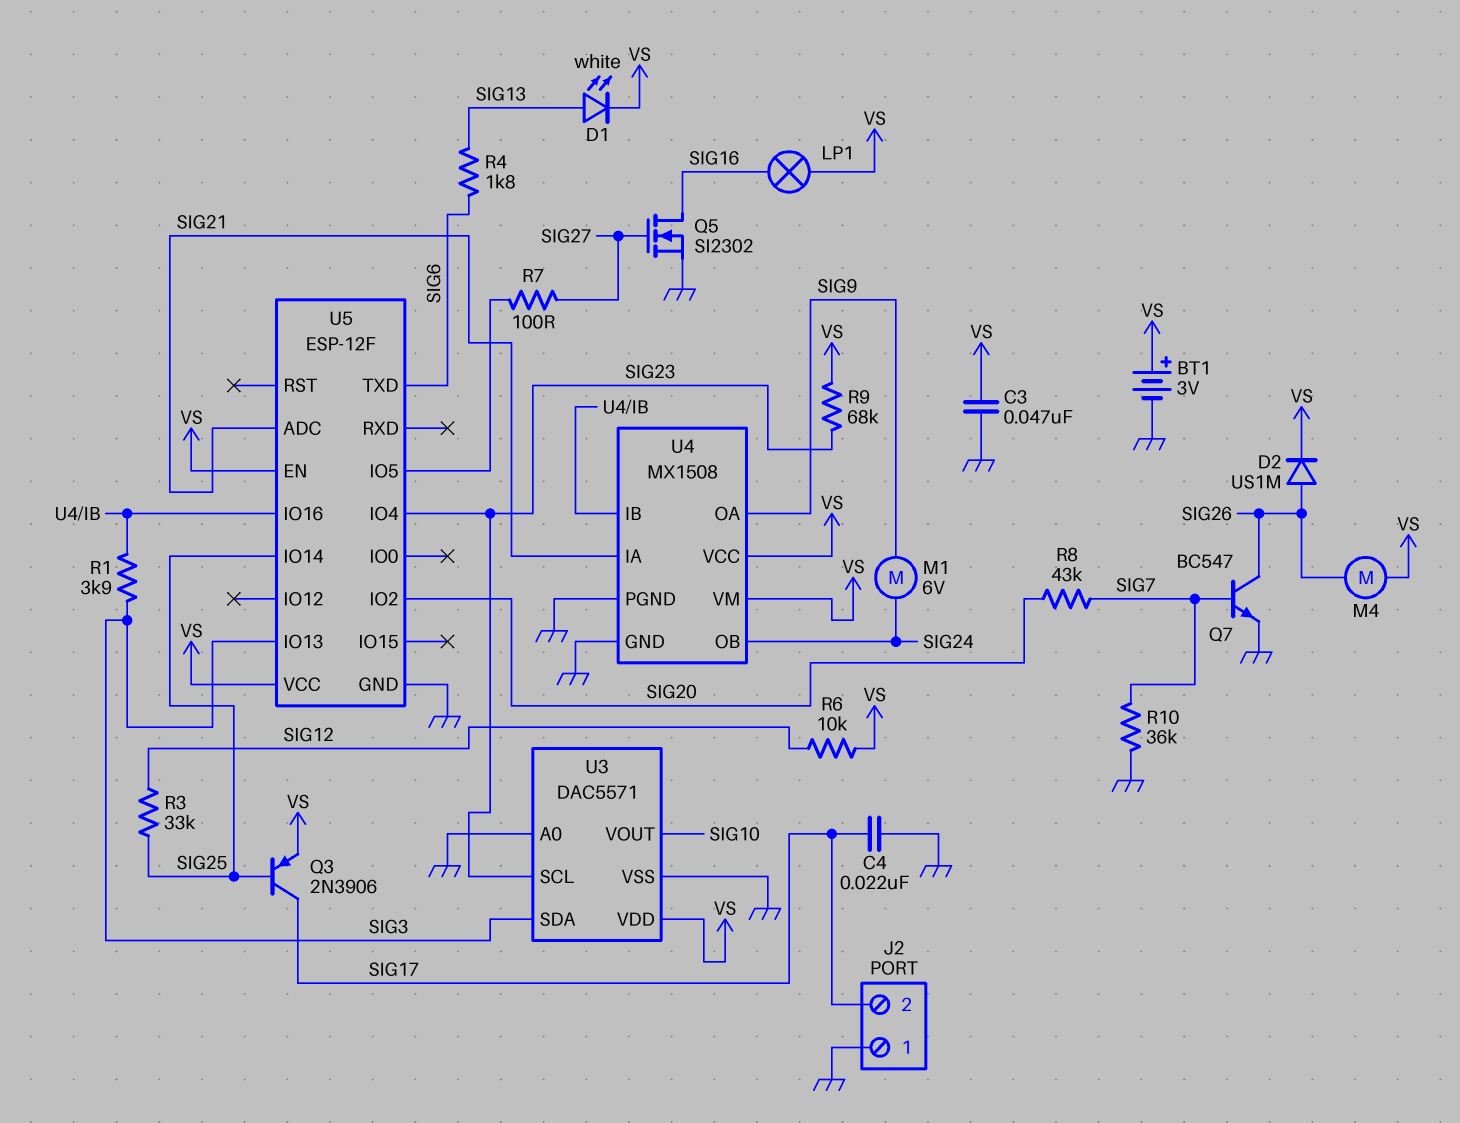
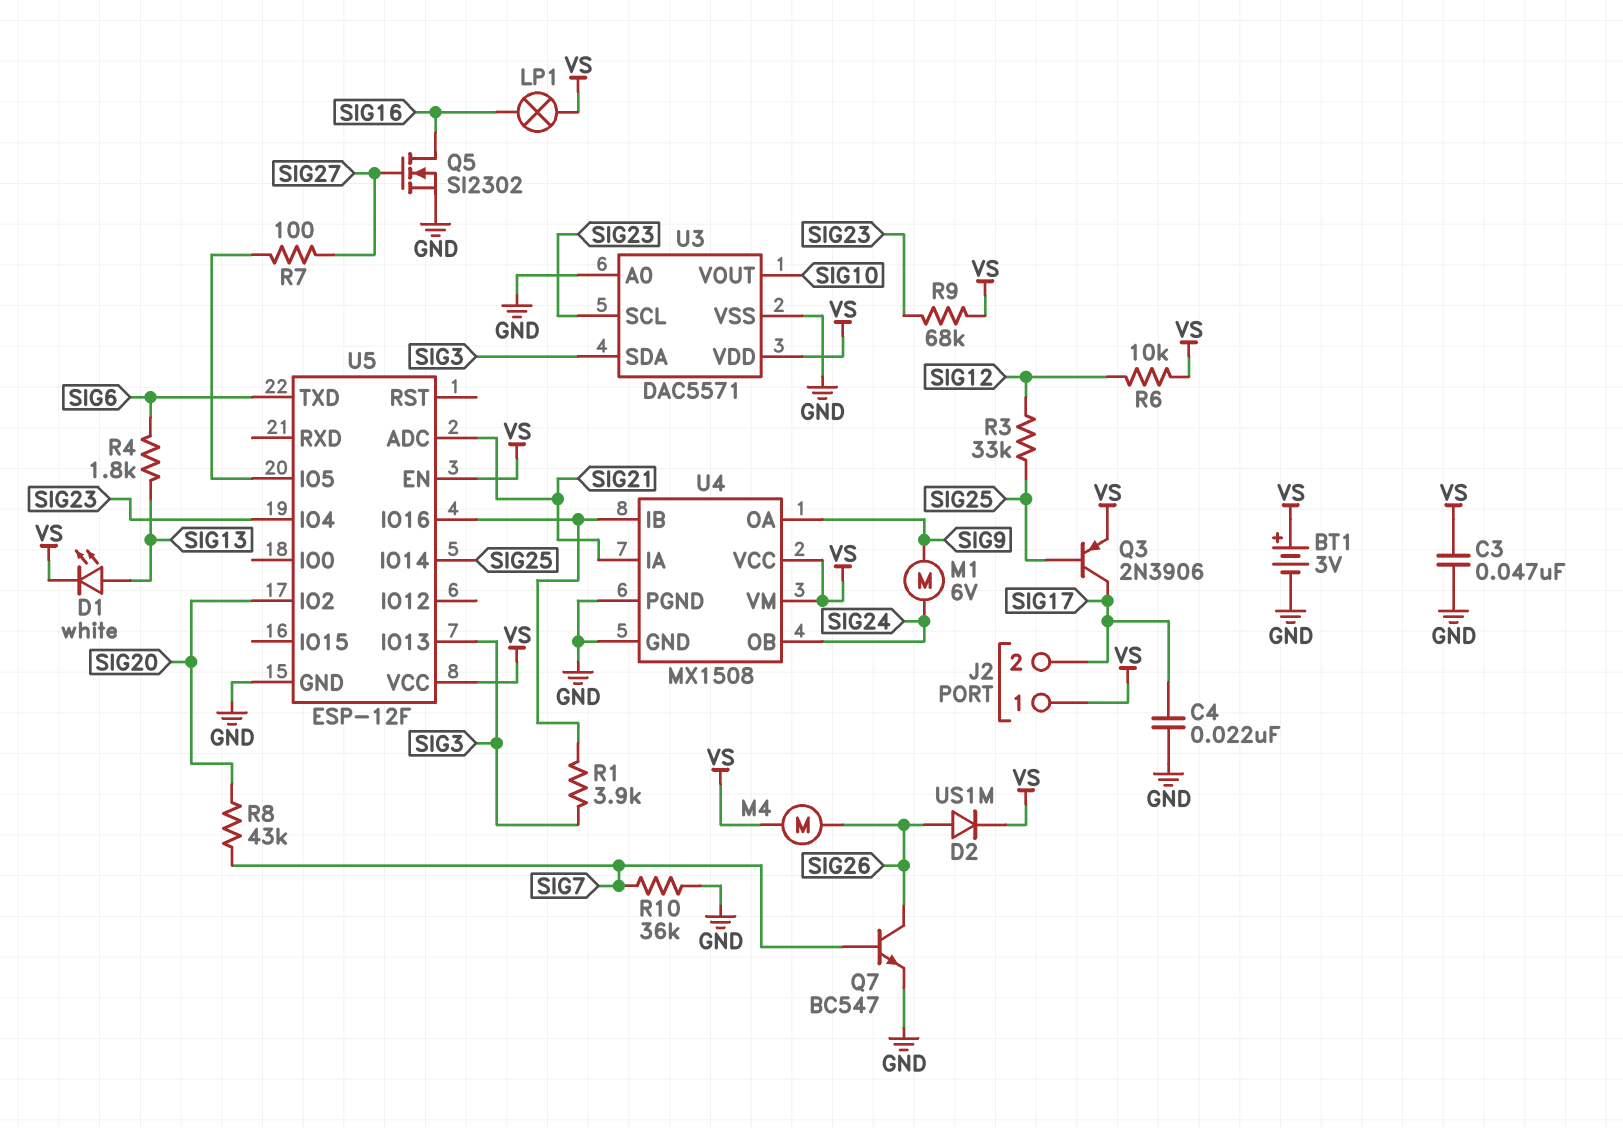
J2 pin 1: GND -> VS

